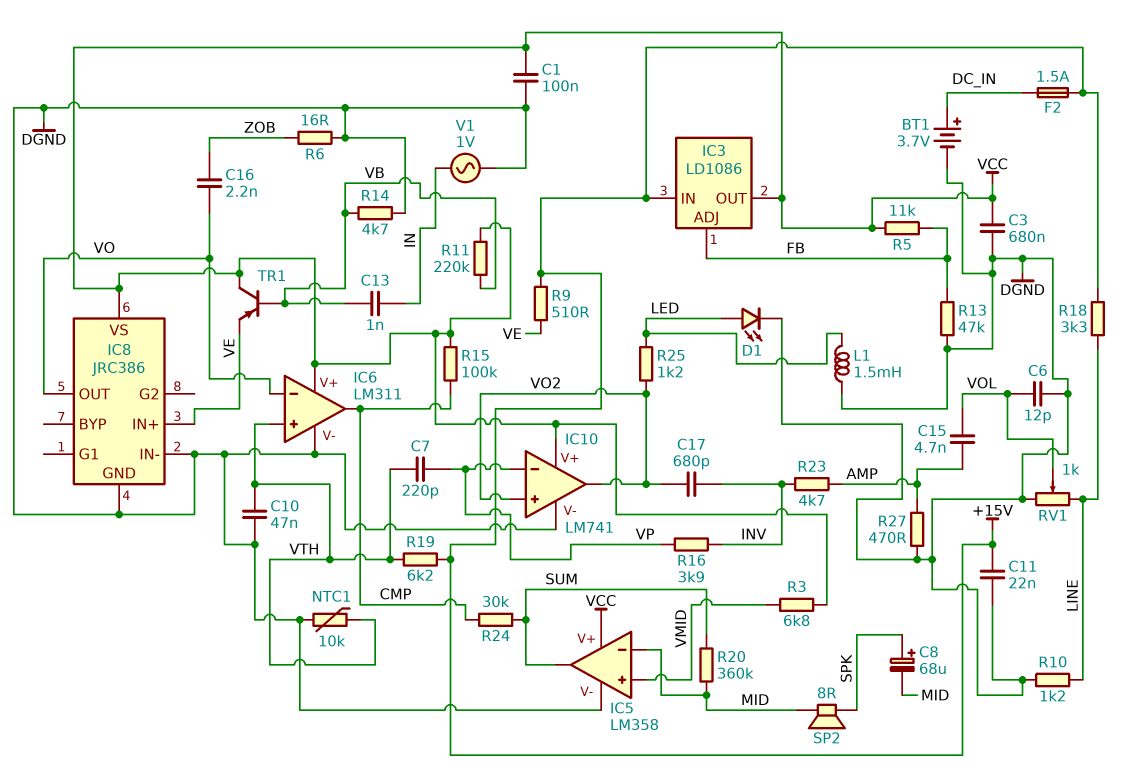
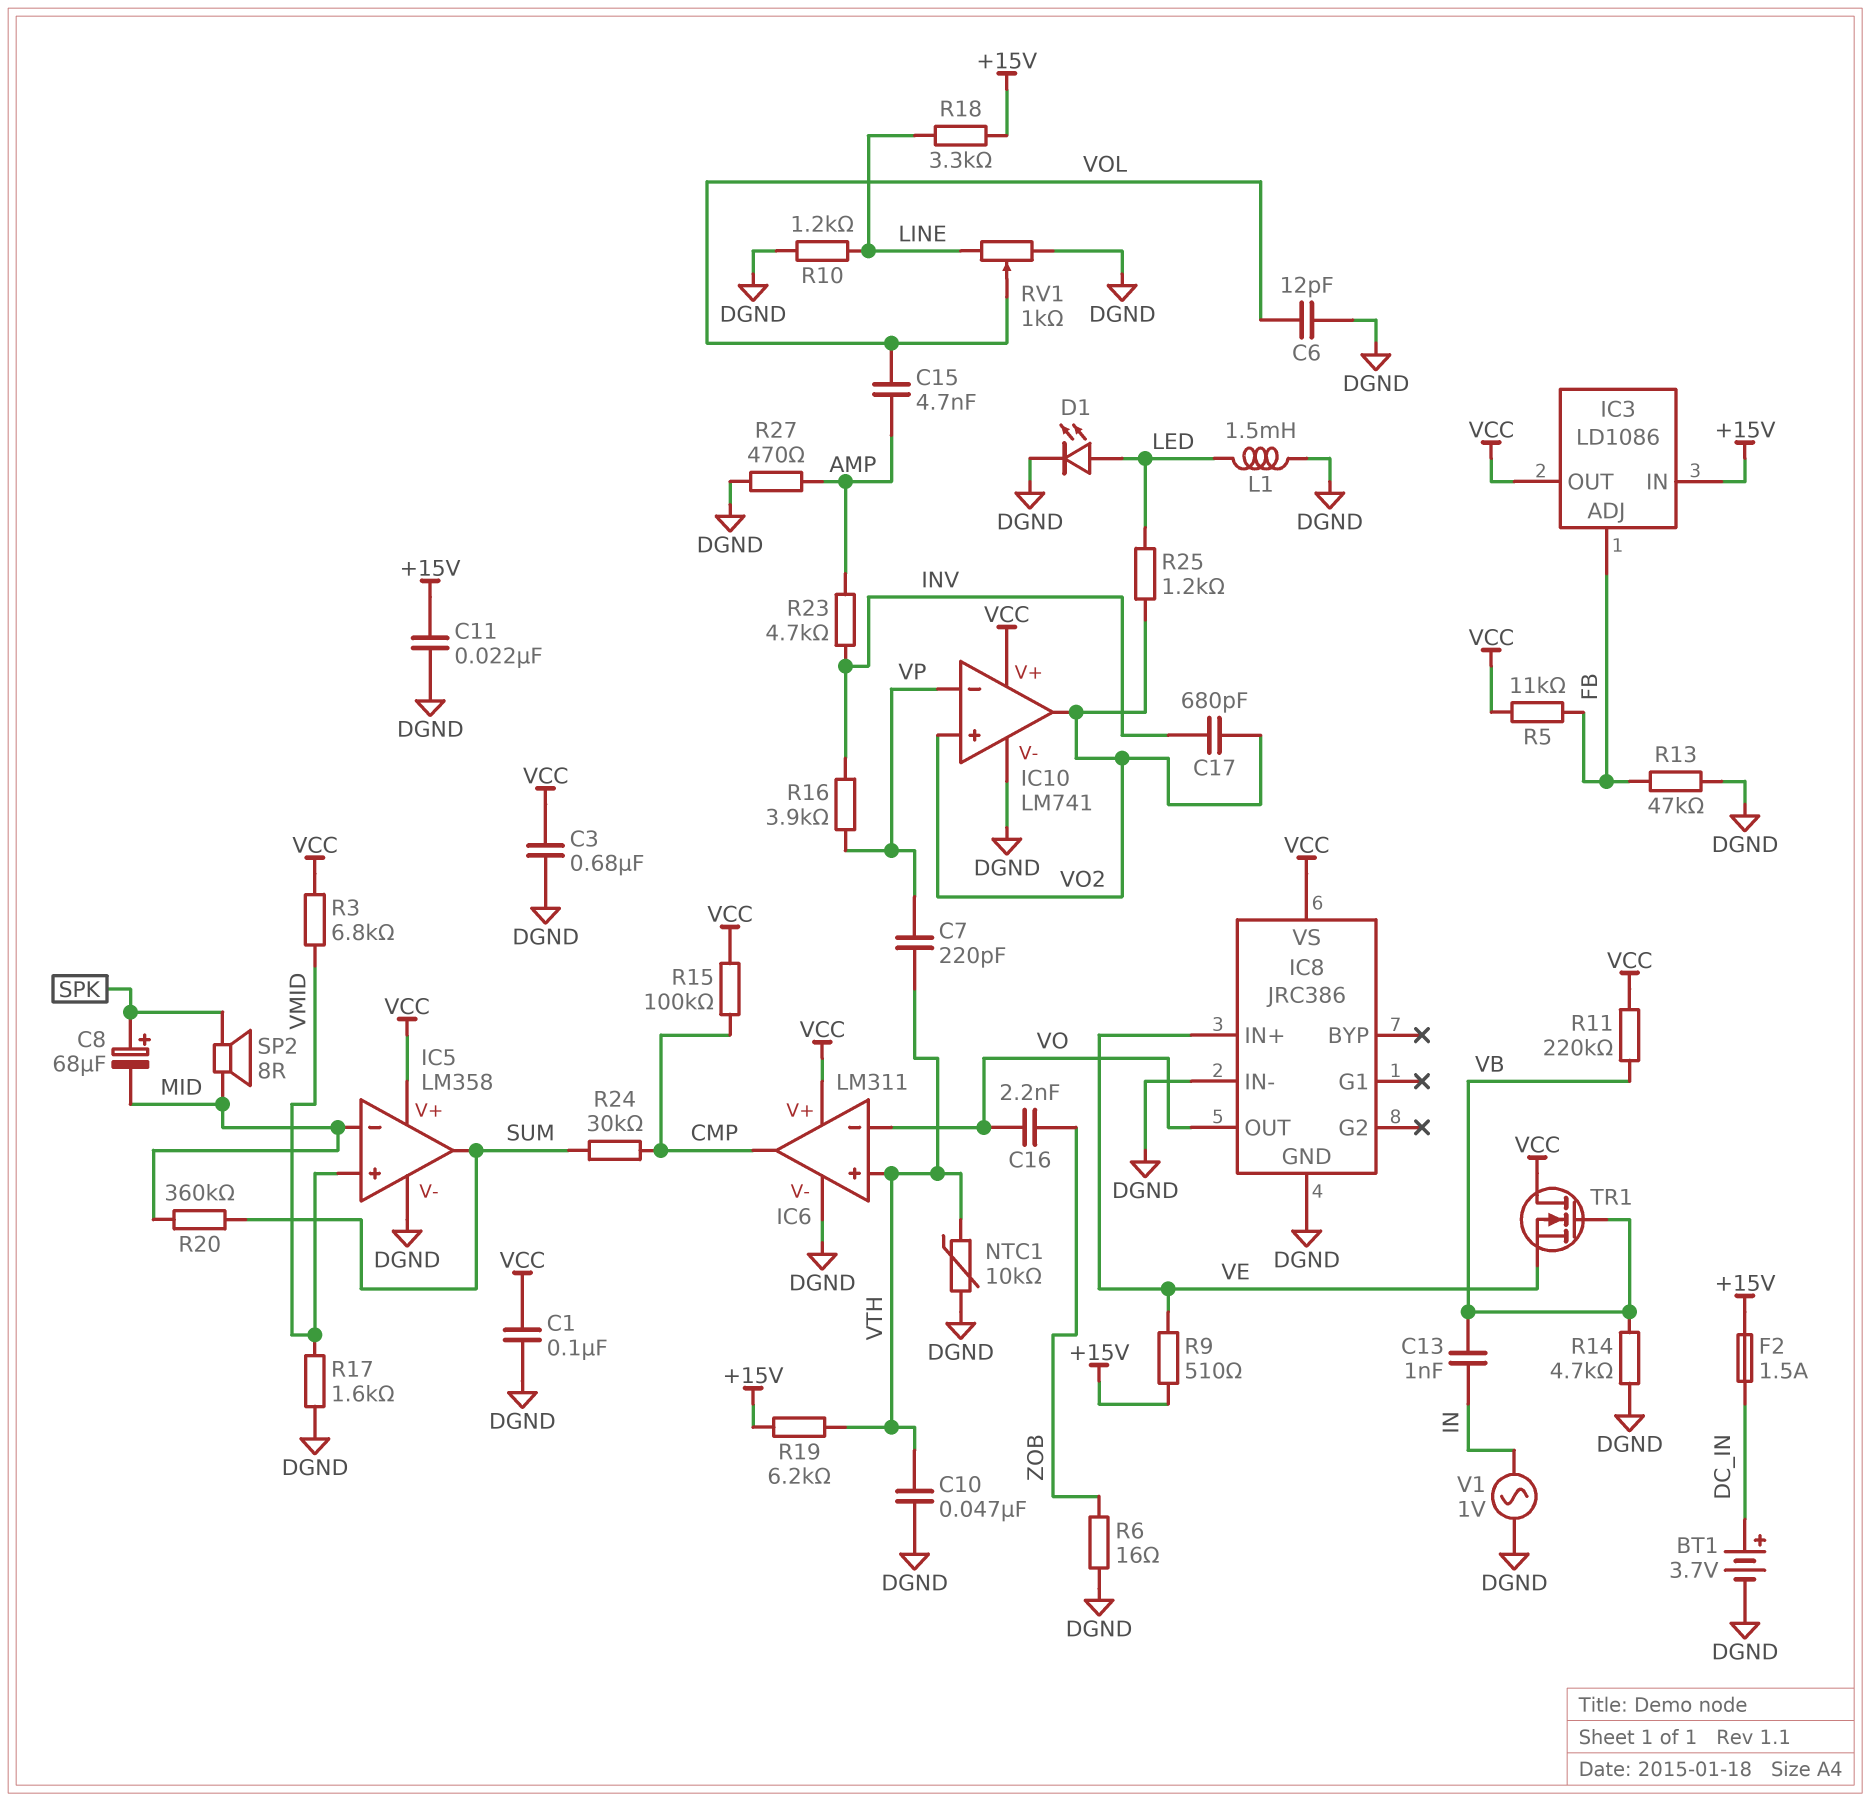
R17: none -> 1.6k (DGND, VMID)
TR1: PNP (B VB, C VCC, E VE) -> NMOS (G VB, D VCC, S VE)

